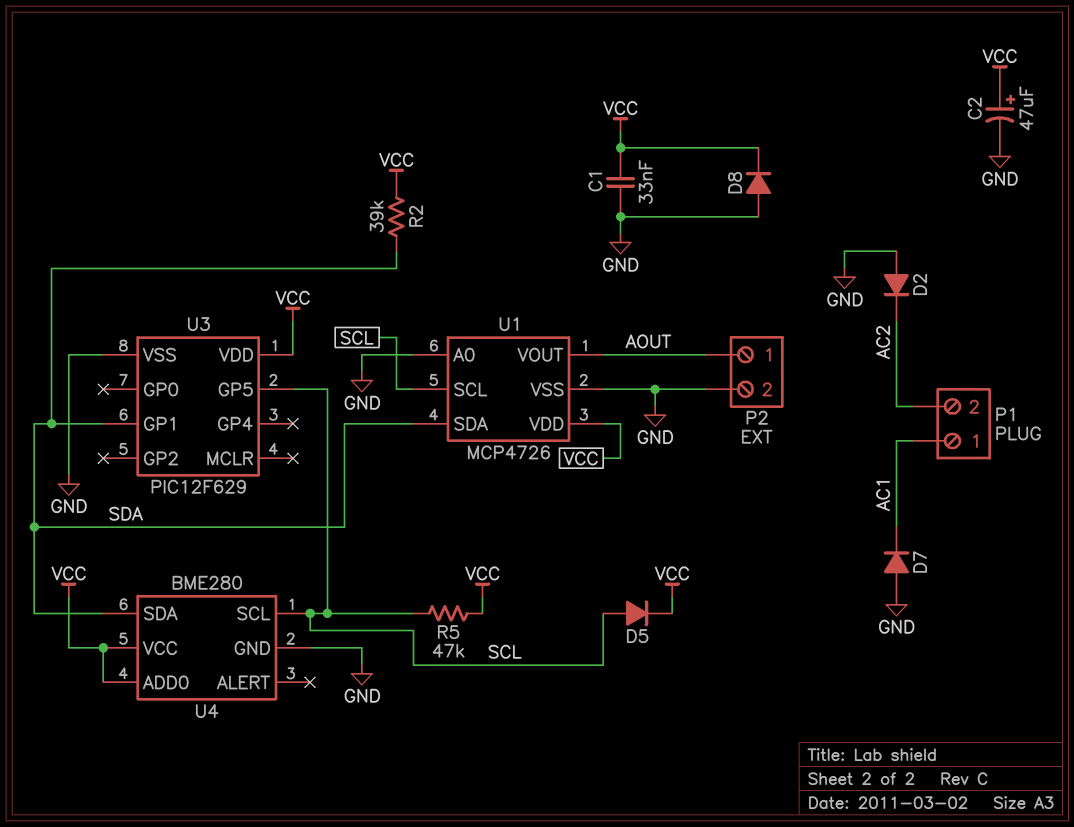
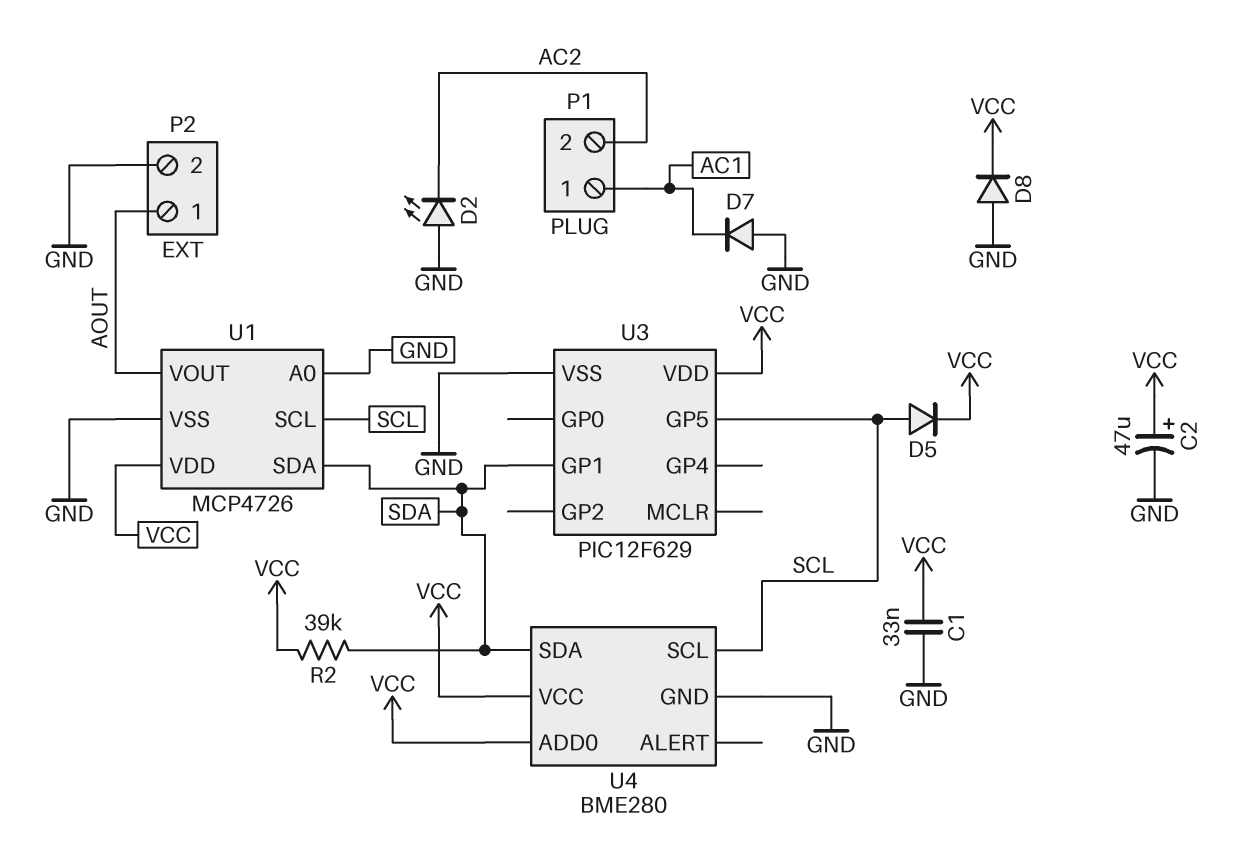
D2: diode (A GND, K AC2) -> LED (A GND, K AC2)
R5: 47k (SCL, VCC) -> none

